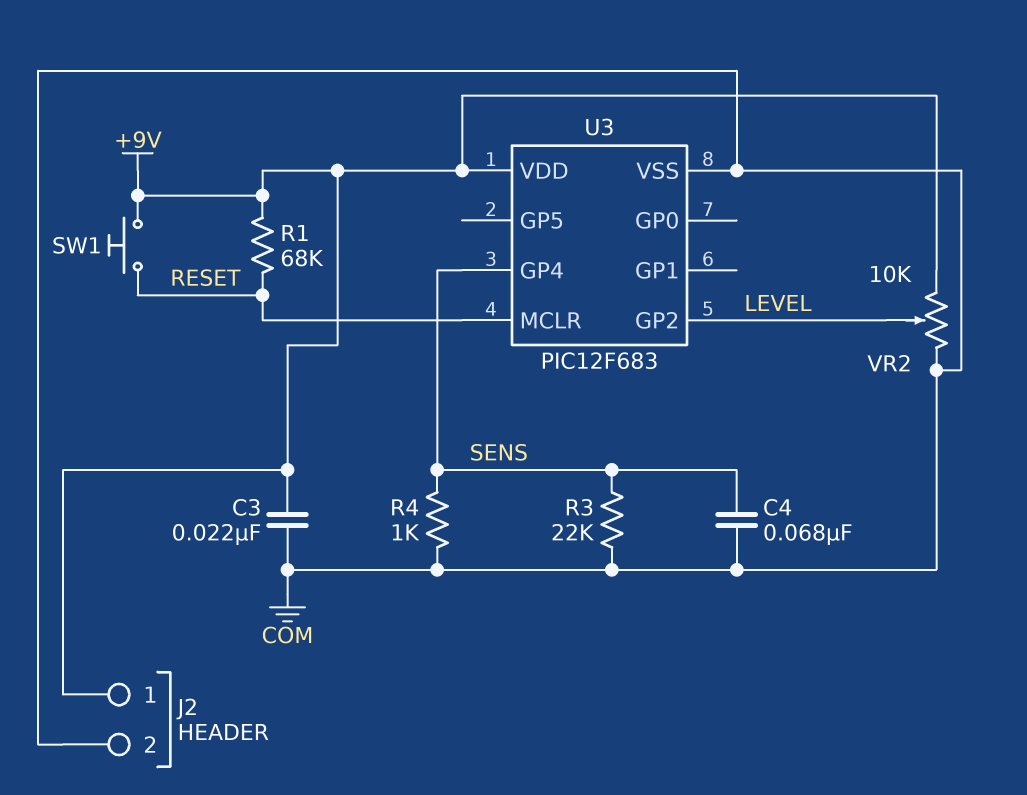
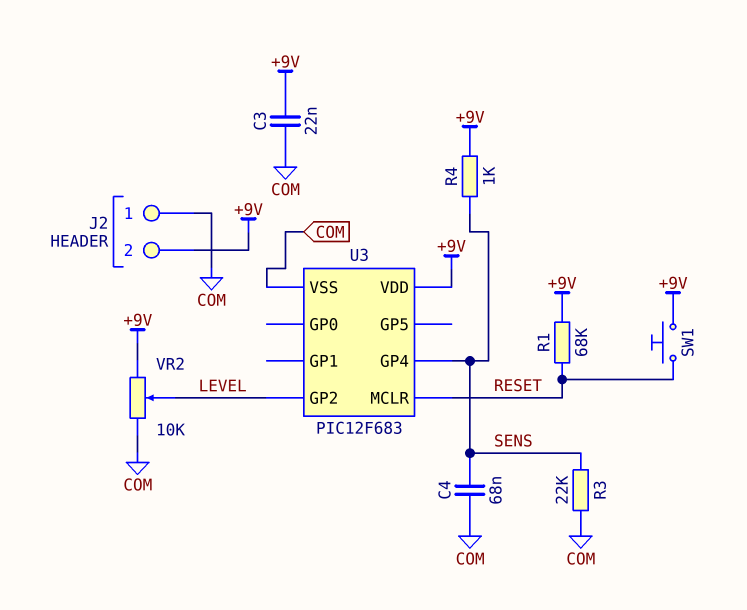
J2 pin 1: +9V -> COM
J2 pin 2: COM -> +9V
R4: 1k (COM, SENS) -> 1k (+9V, SENS)

